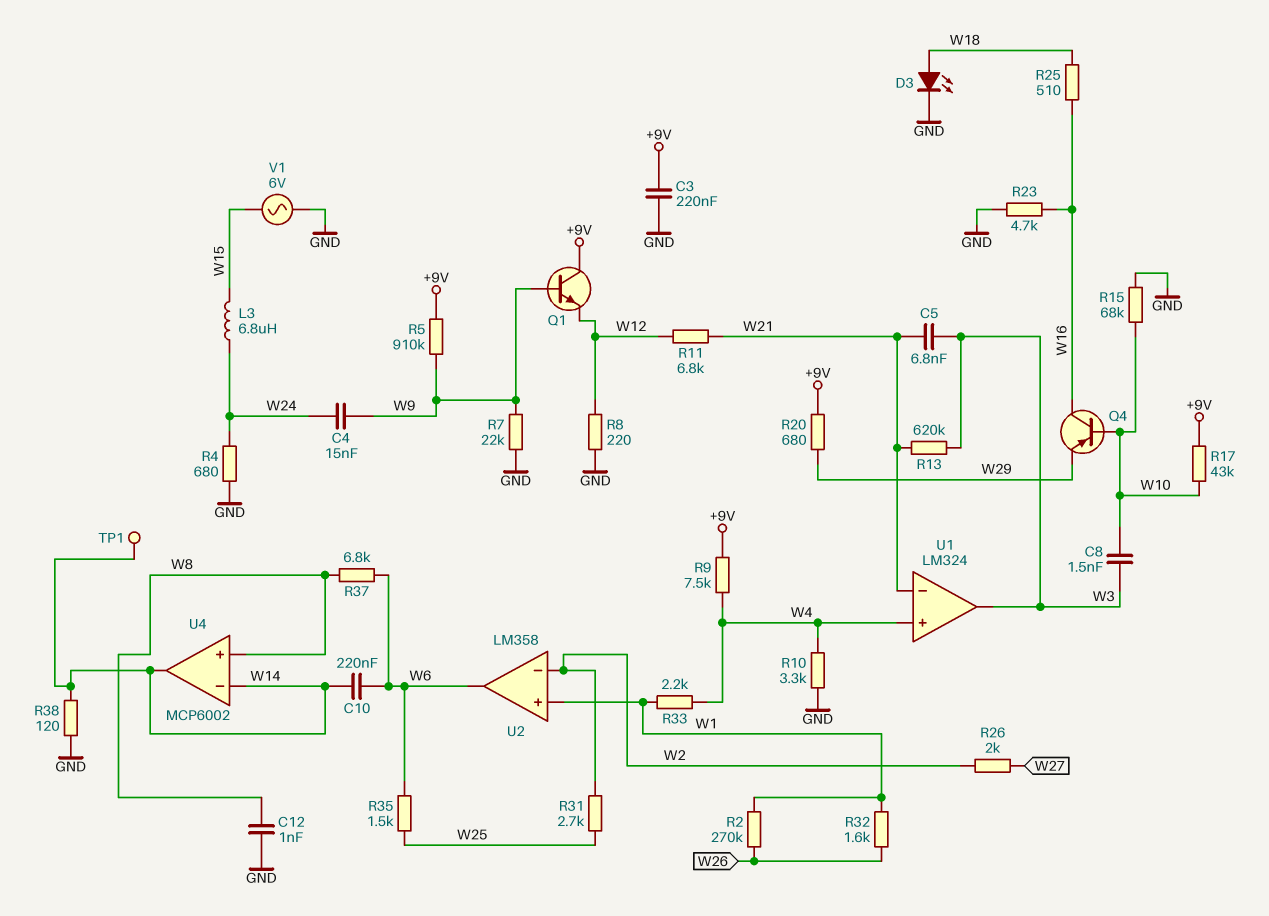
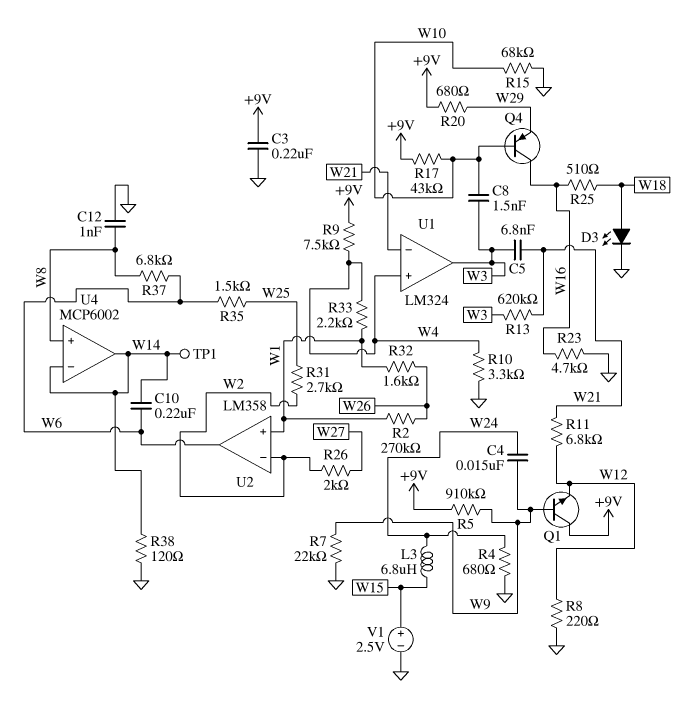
V1: AC 6V (GND, W15) -> 2.5V (plus W15, minus GND)

